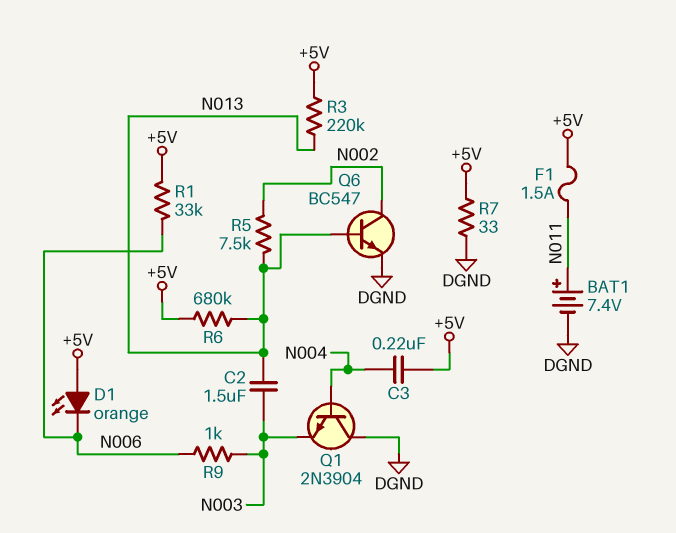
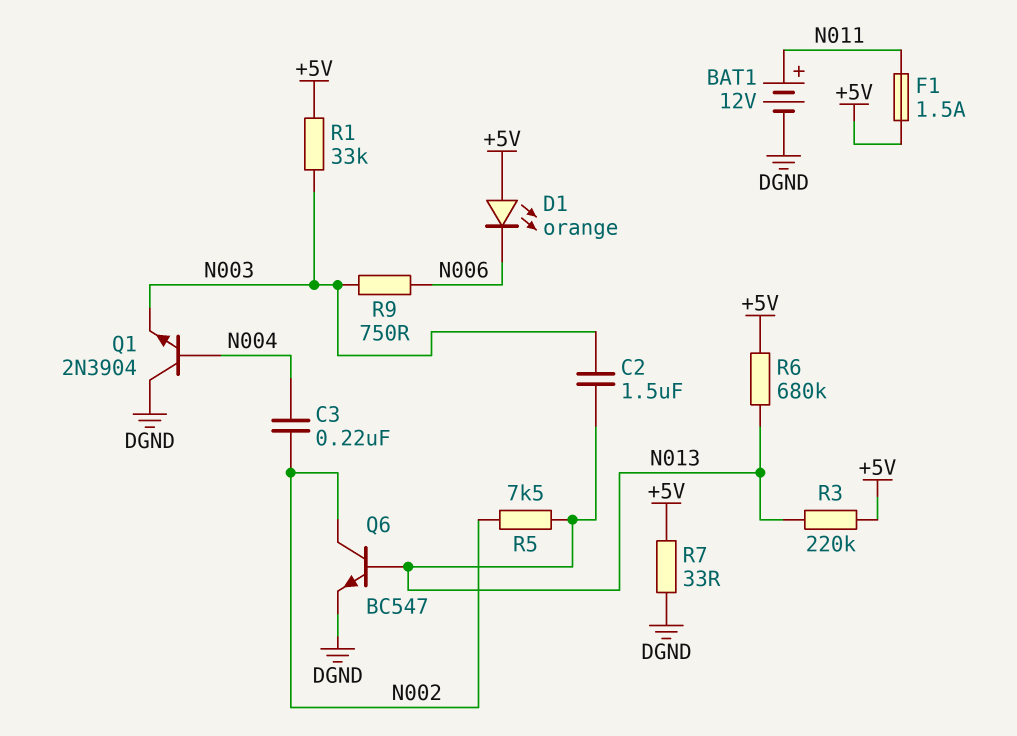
BAT1: 7.4V (plus N011, minus DGND) -> 12V (plus N011, minus DGND)
C3: 220nF (+5V, N004) -> 220nF (N002, N004)
R1: 33k (+5V, N006) -> 33k (+5V, N003)
R9: 1k (N003, N006) -> 750 (N003, N006)

